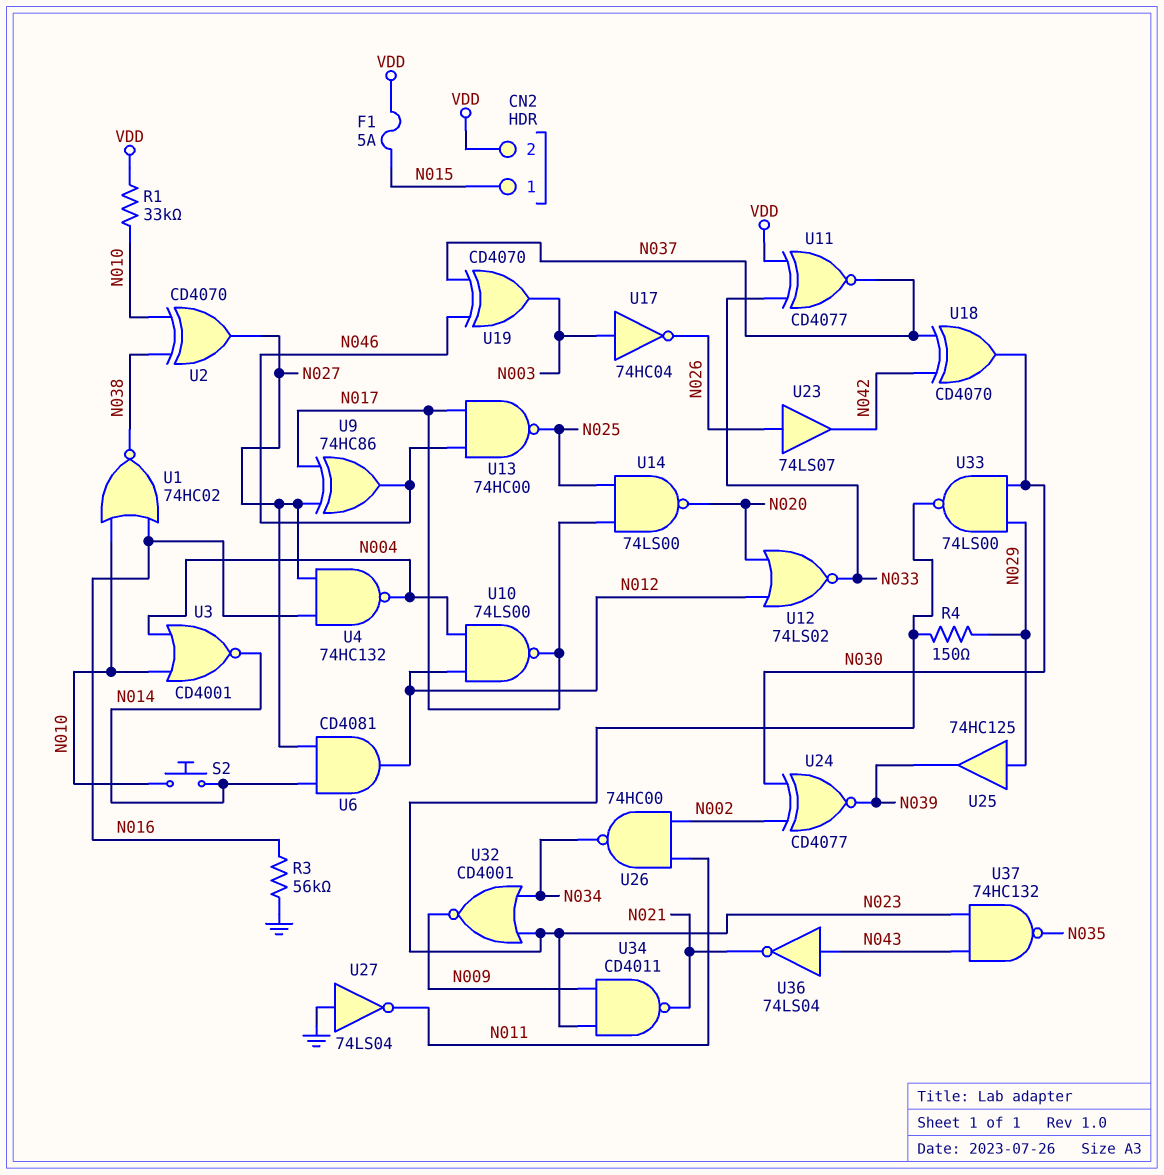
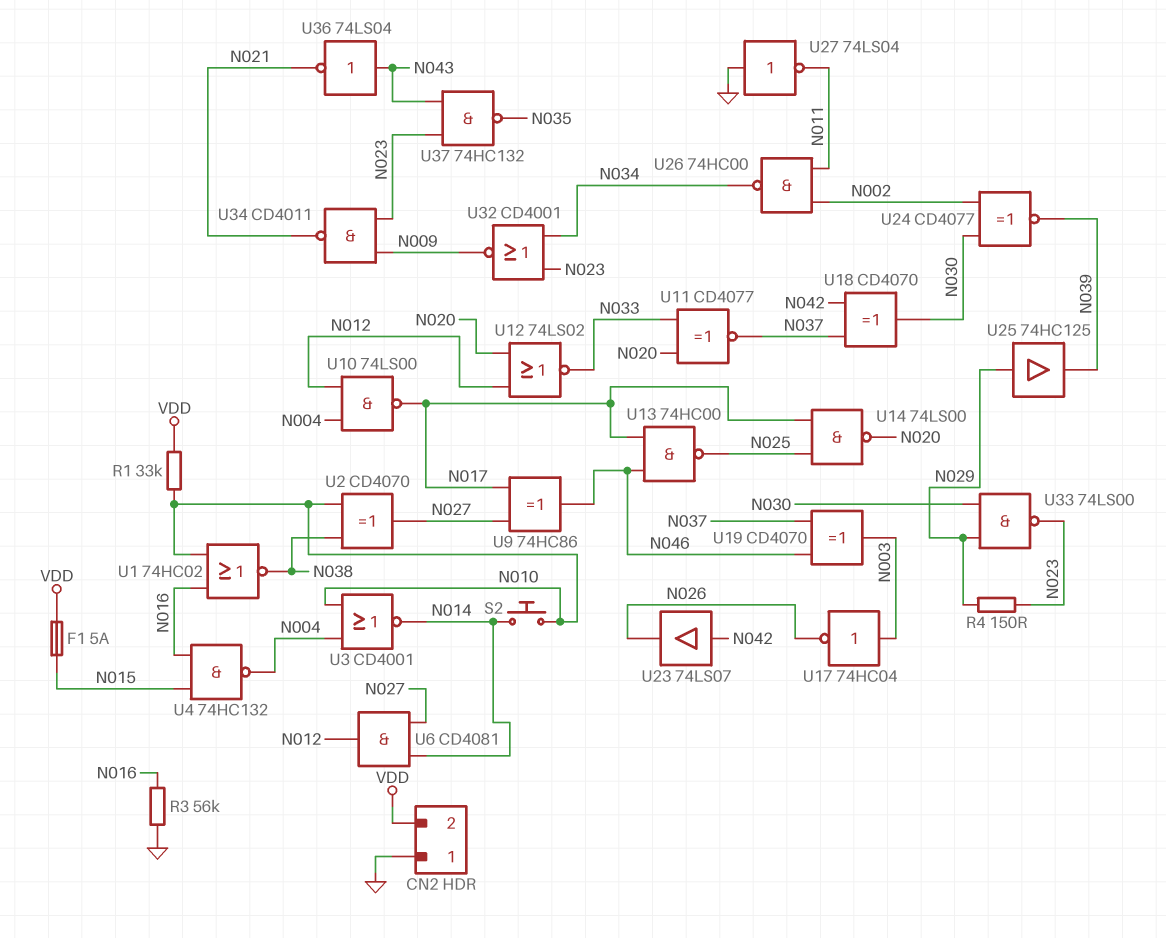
CN2 pin 1: N015 -> GND
U4: NAND 74HC132 (in N016, in N027, out N004) -> NAND 74HC132 (in N015, in N016, out N004)
U11: XNOR CD4077 (in N033, in VDD, out N037) -> XNOR CD4077 (in N020, in N033, out N037)
U23: buffer 74LS07 (in N026, out N042) -> buffer 74LS07 (in N042, out N026)

